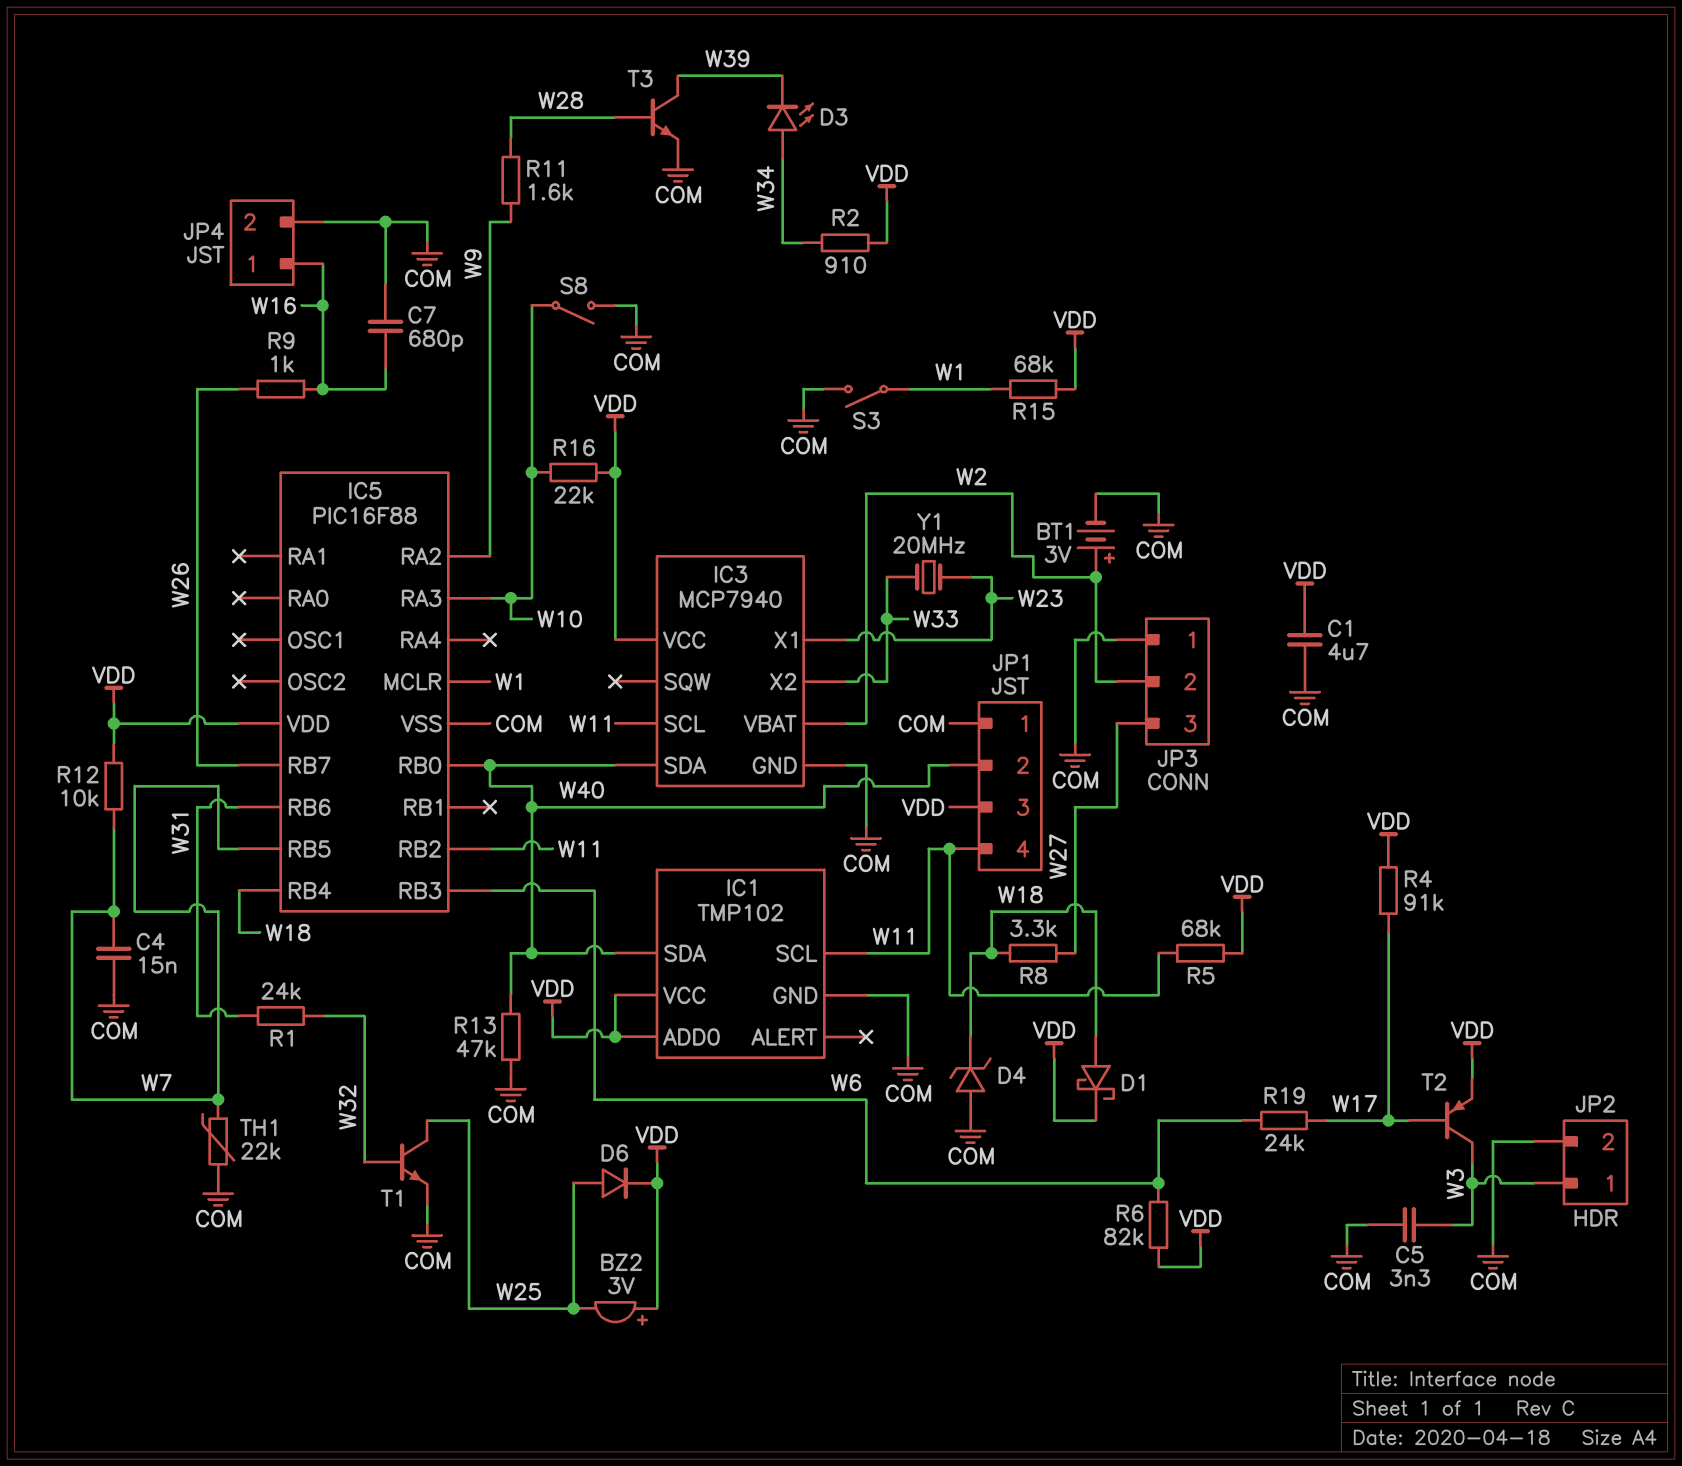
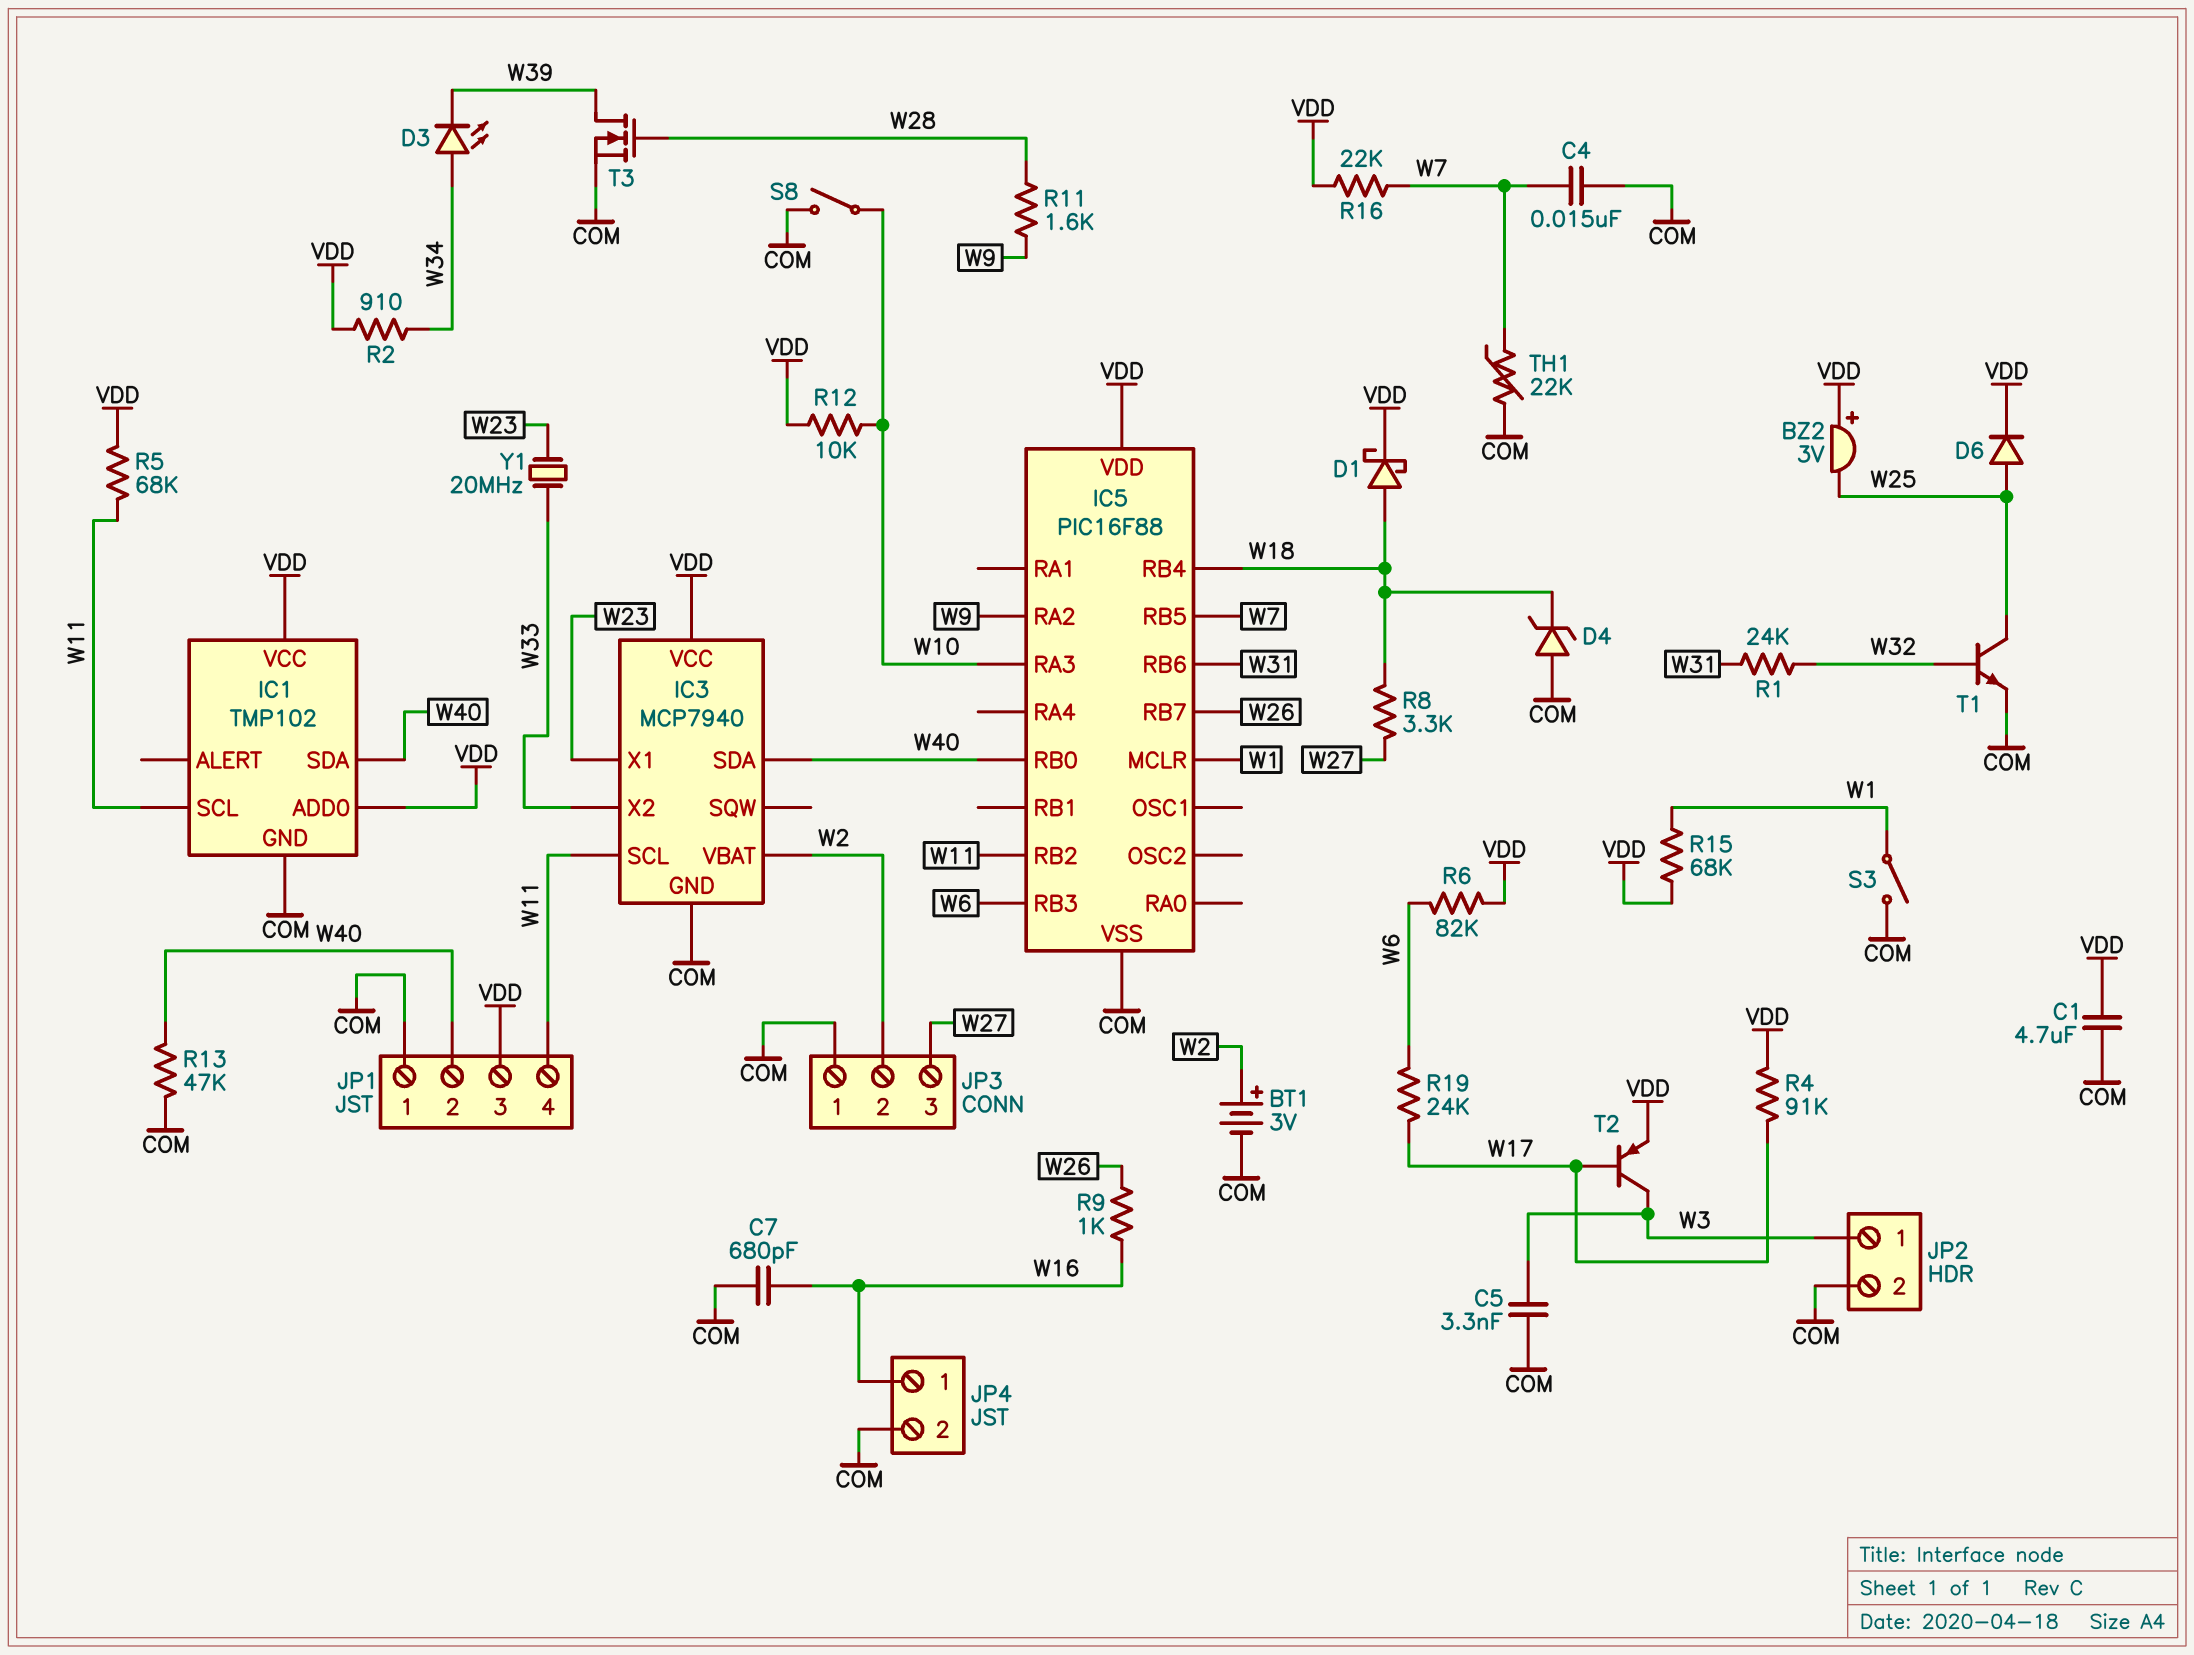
R12: 10k (VDD, W7) -> 10k (VDD, W10)
R16: 22k (VDD, W10) -> 22k (VDD, W7)
T3: NPN (B W28, C W39, E COM) -> NMOS (G W28, D W39, S COM)

